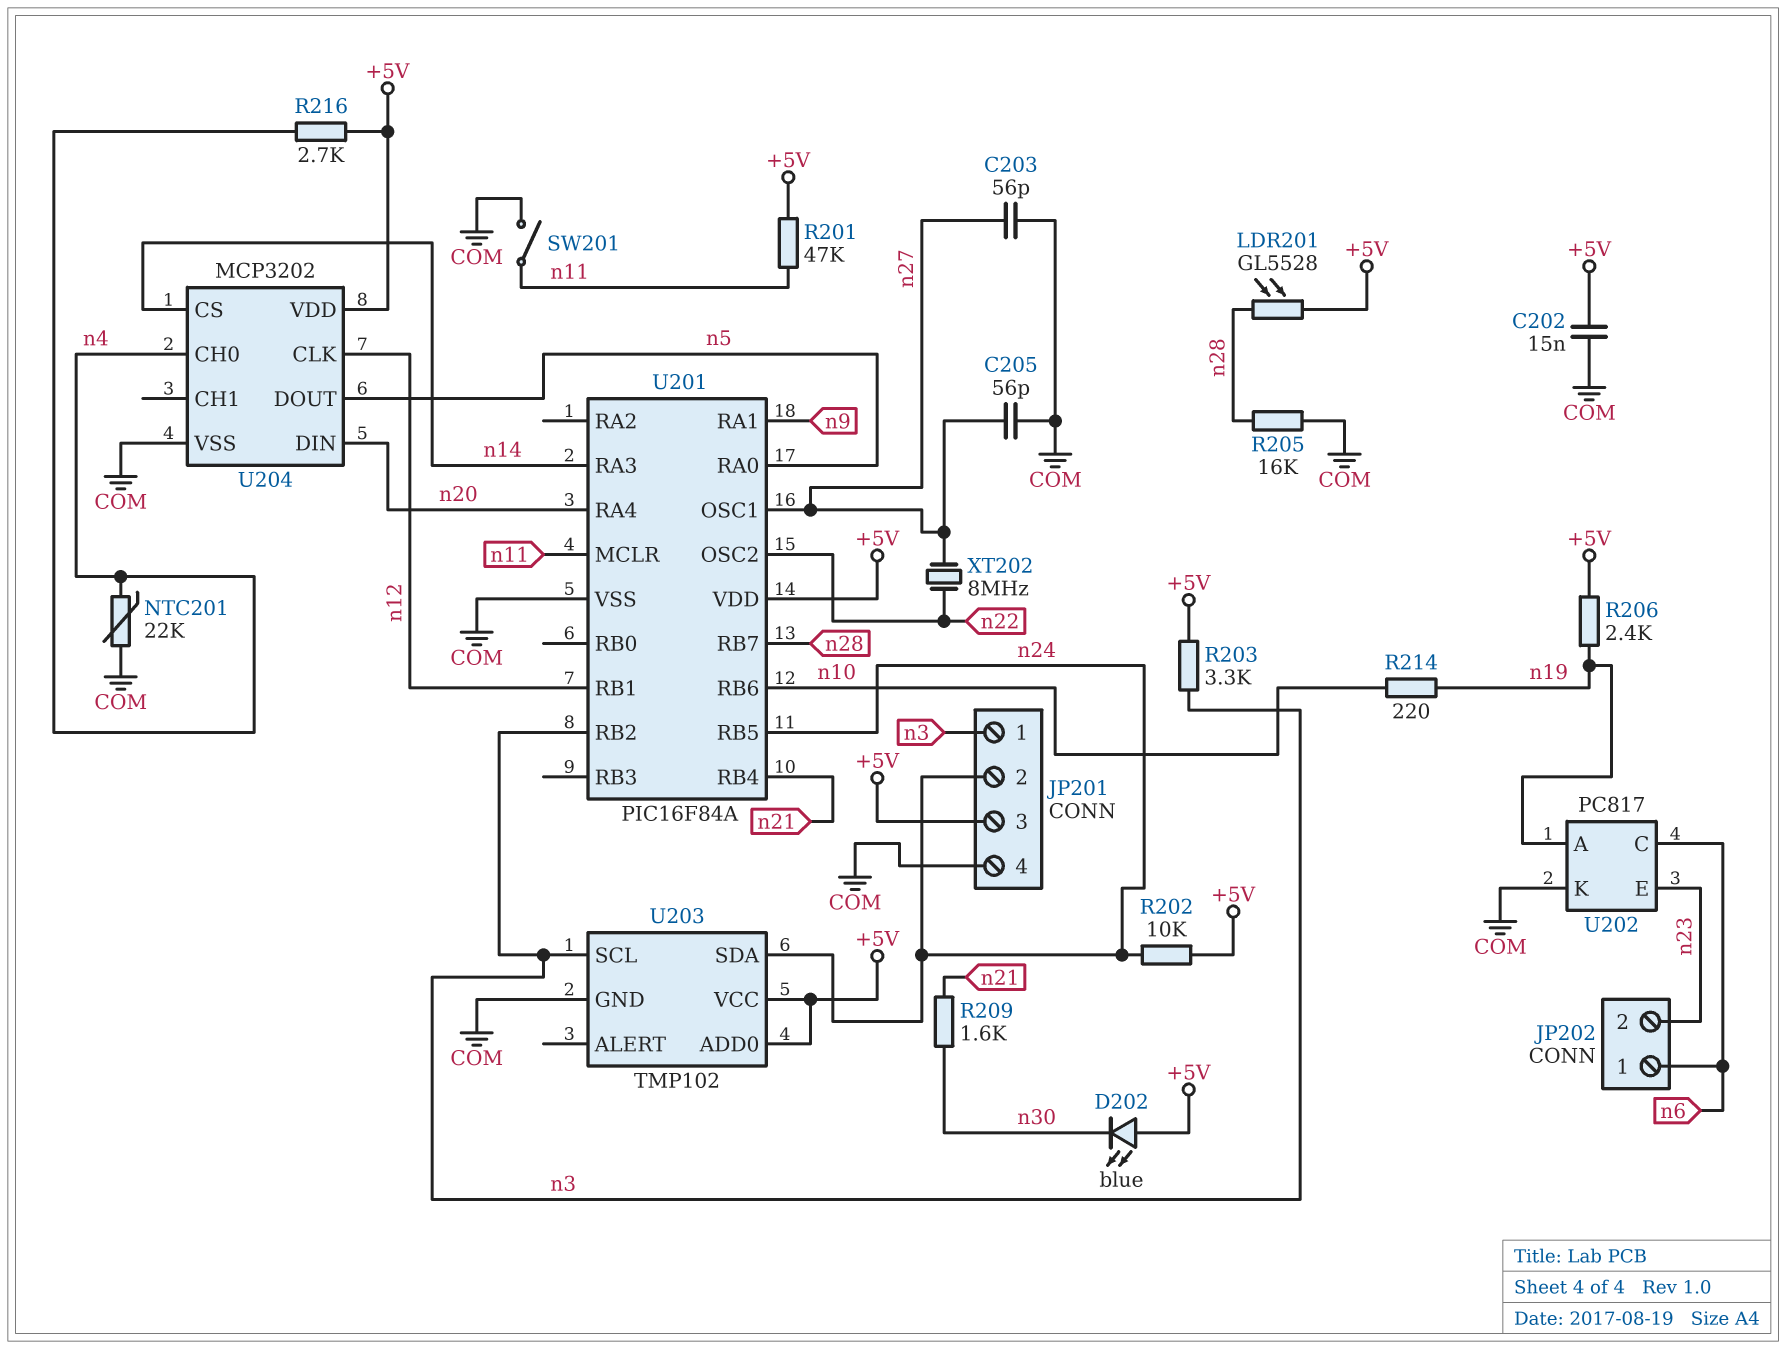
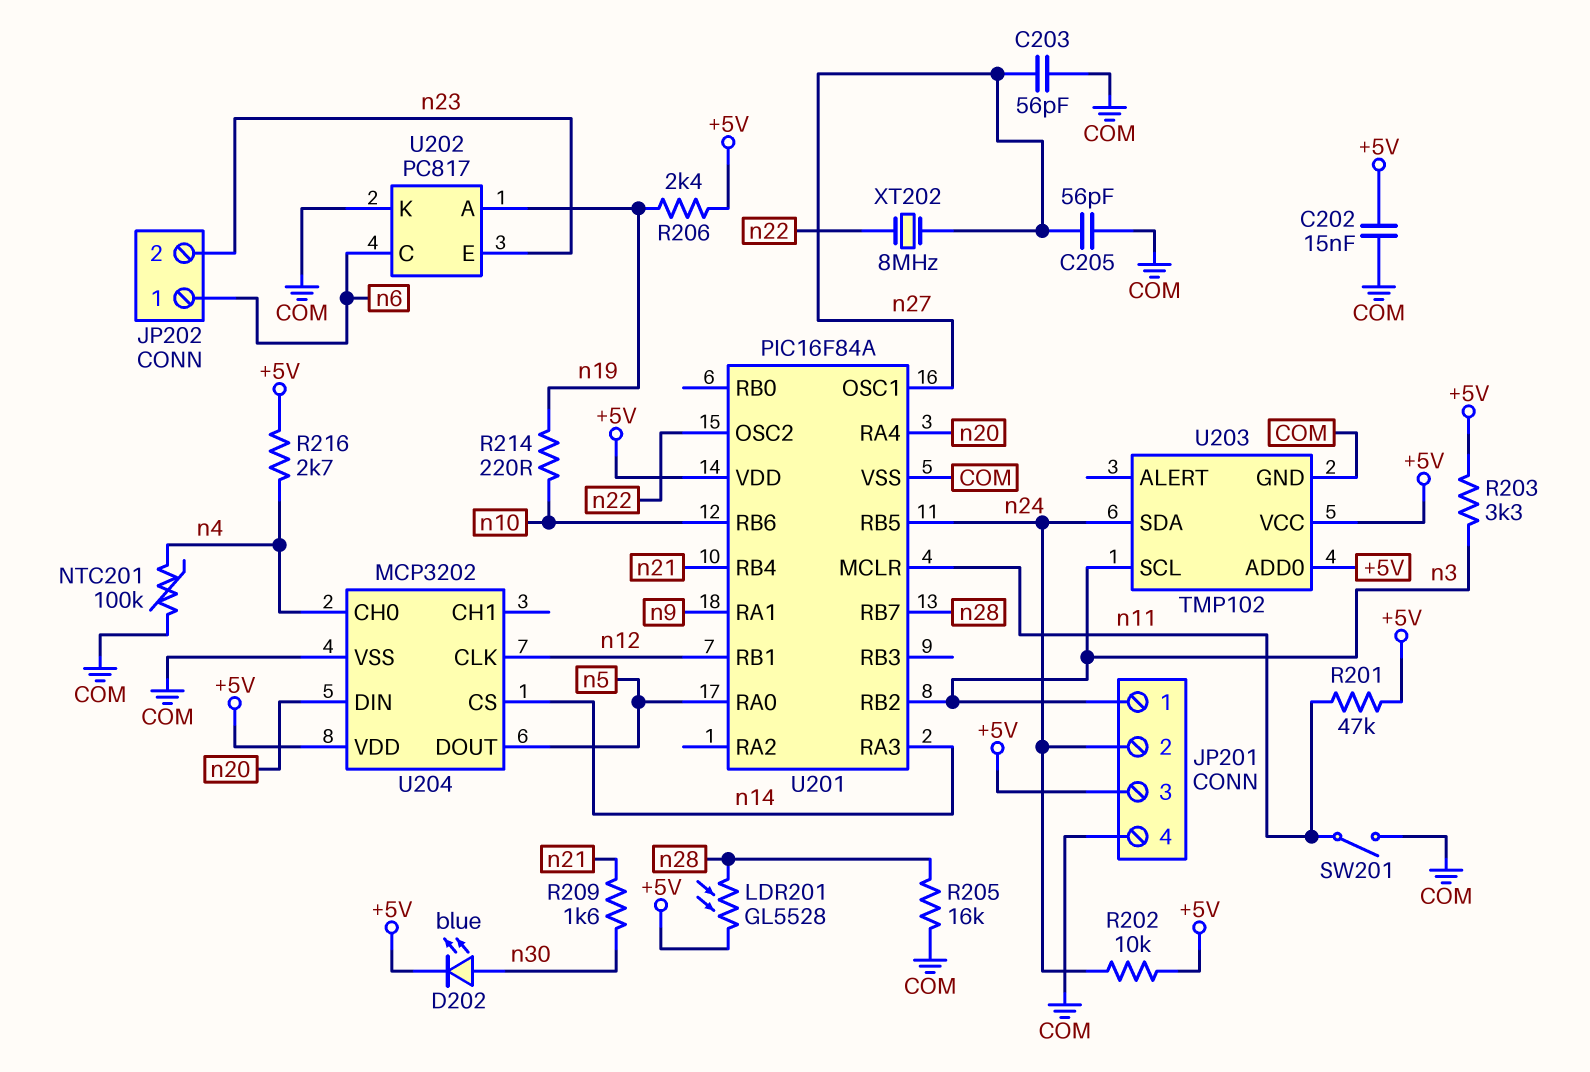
D202: LED blue (A +5V, K n30) -> LED blue (A n30, K +5V)
NTC201: 22k (COM, n4) -> 100k (COM, n4)

